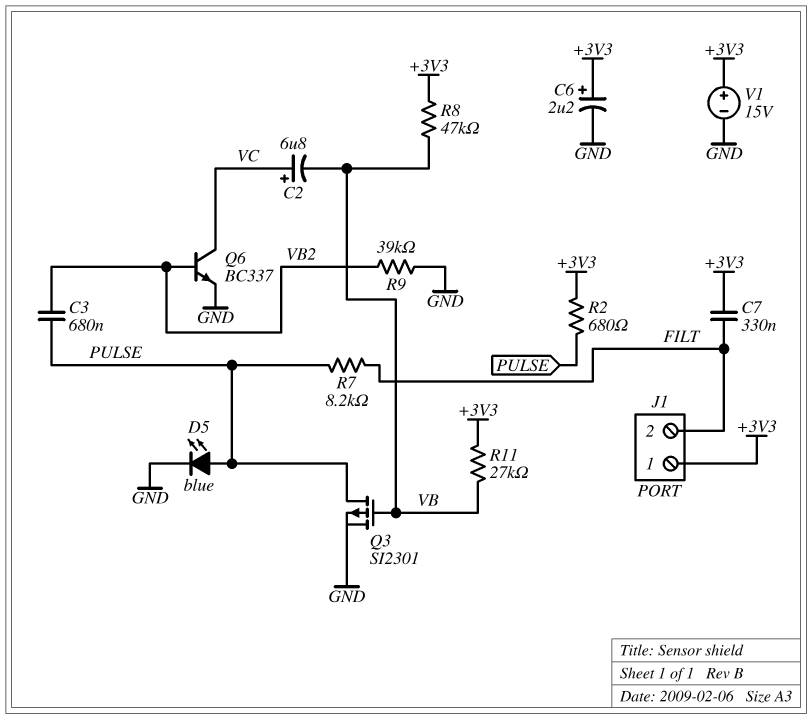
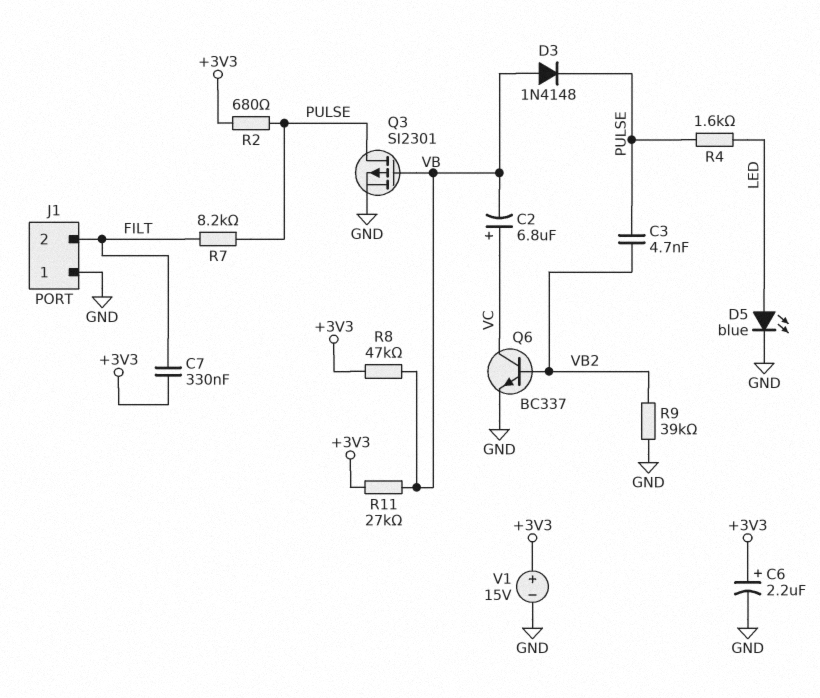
C3: 680nF (PULSE, VB2) -> 4.7nF (PULSE, VB2)
D3: none -> diode 1N4148 (A VB, K PULSE)
D5: LED blue (A PULSE, K GND) -> LED blue (A LED, K GND)
J1 pin 1: +3V3 -> GND
R4: none -> 1.6k (LED, PULSE)

